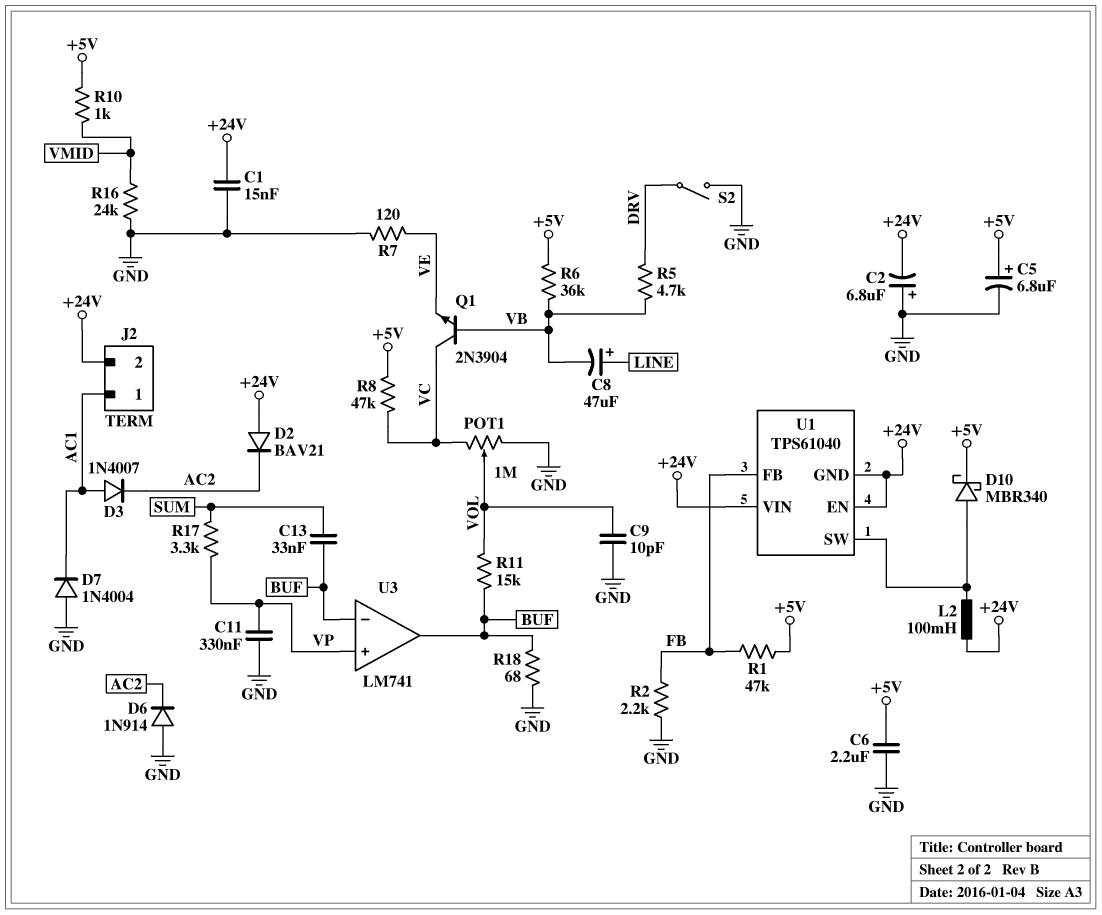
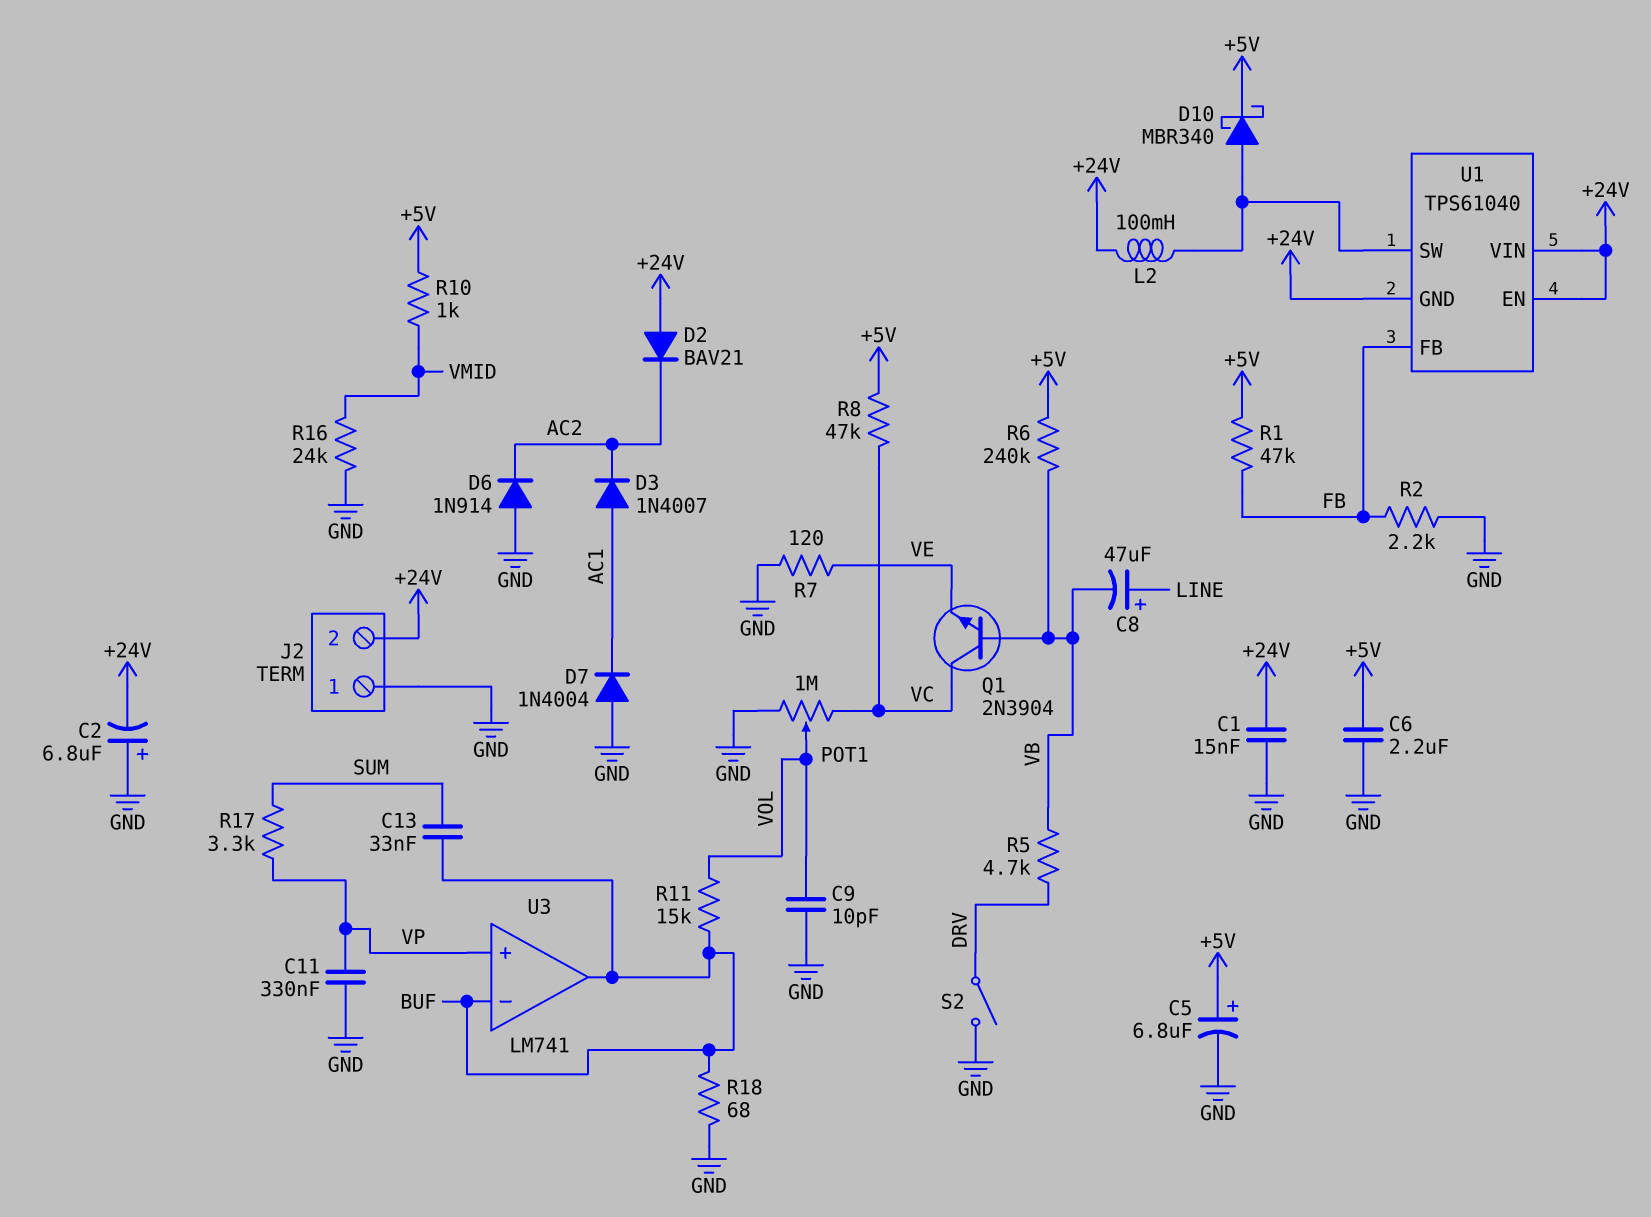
J2 pin 1: AC1 -> GND
R6: 36k (+5V, VB) -> 240k (+5V, VB)

